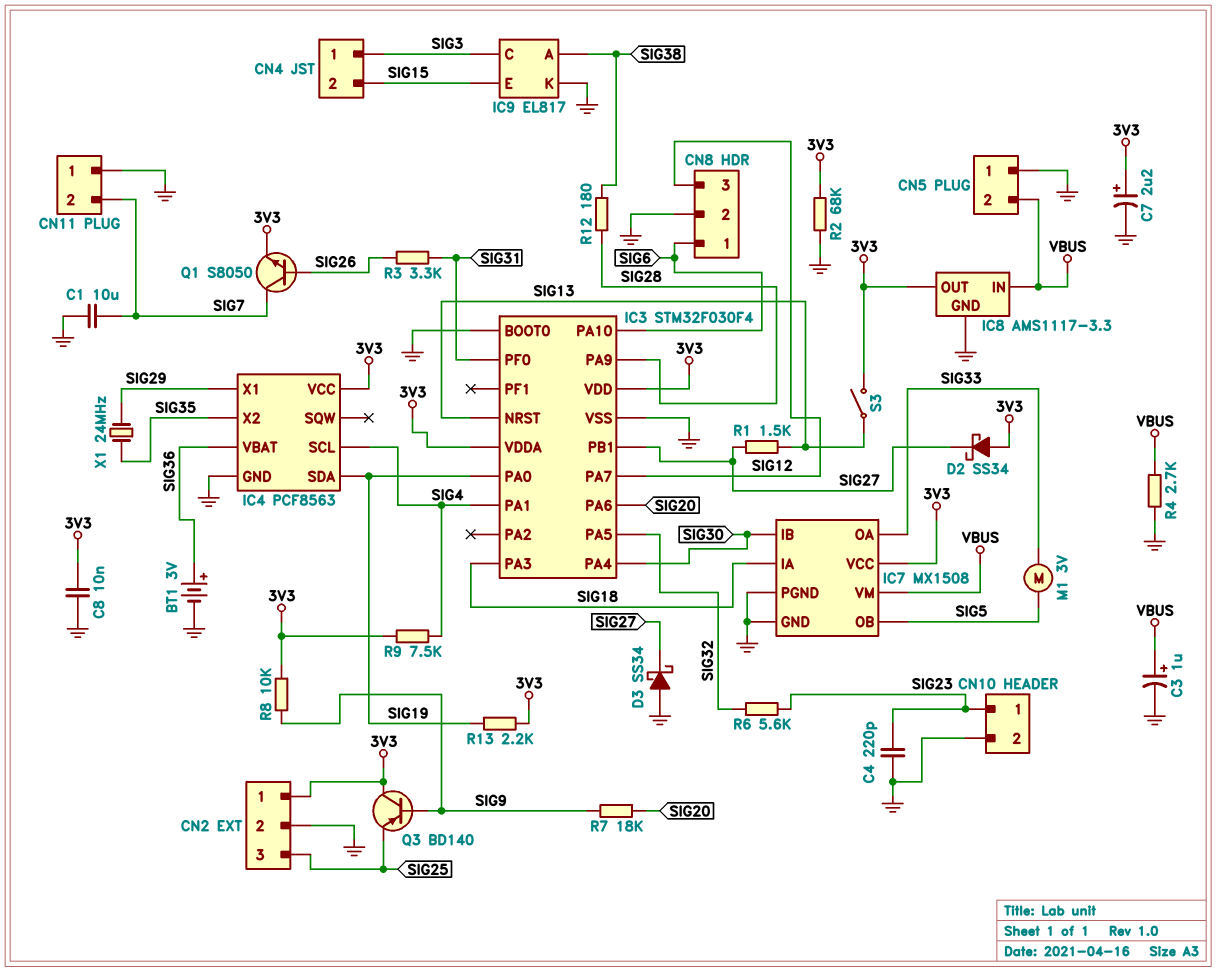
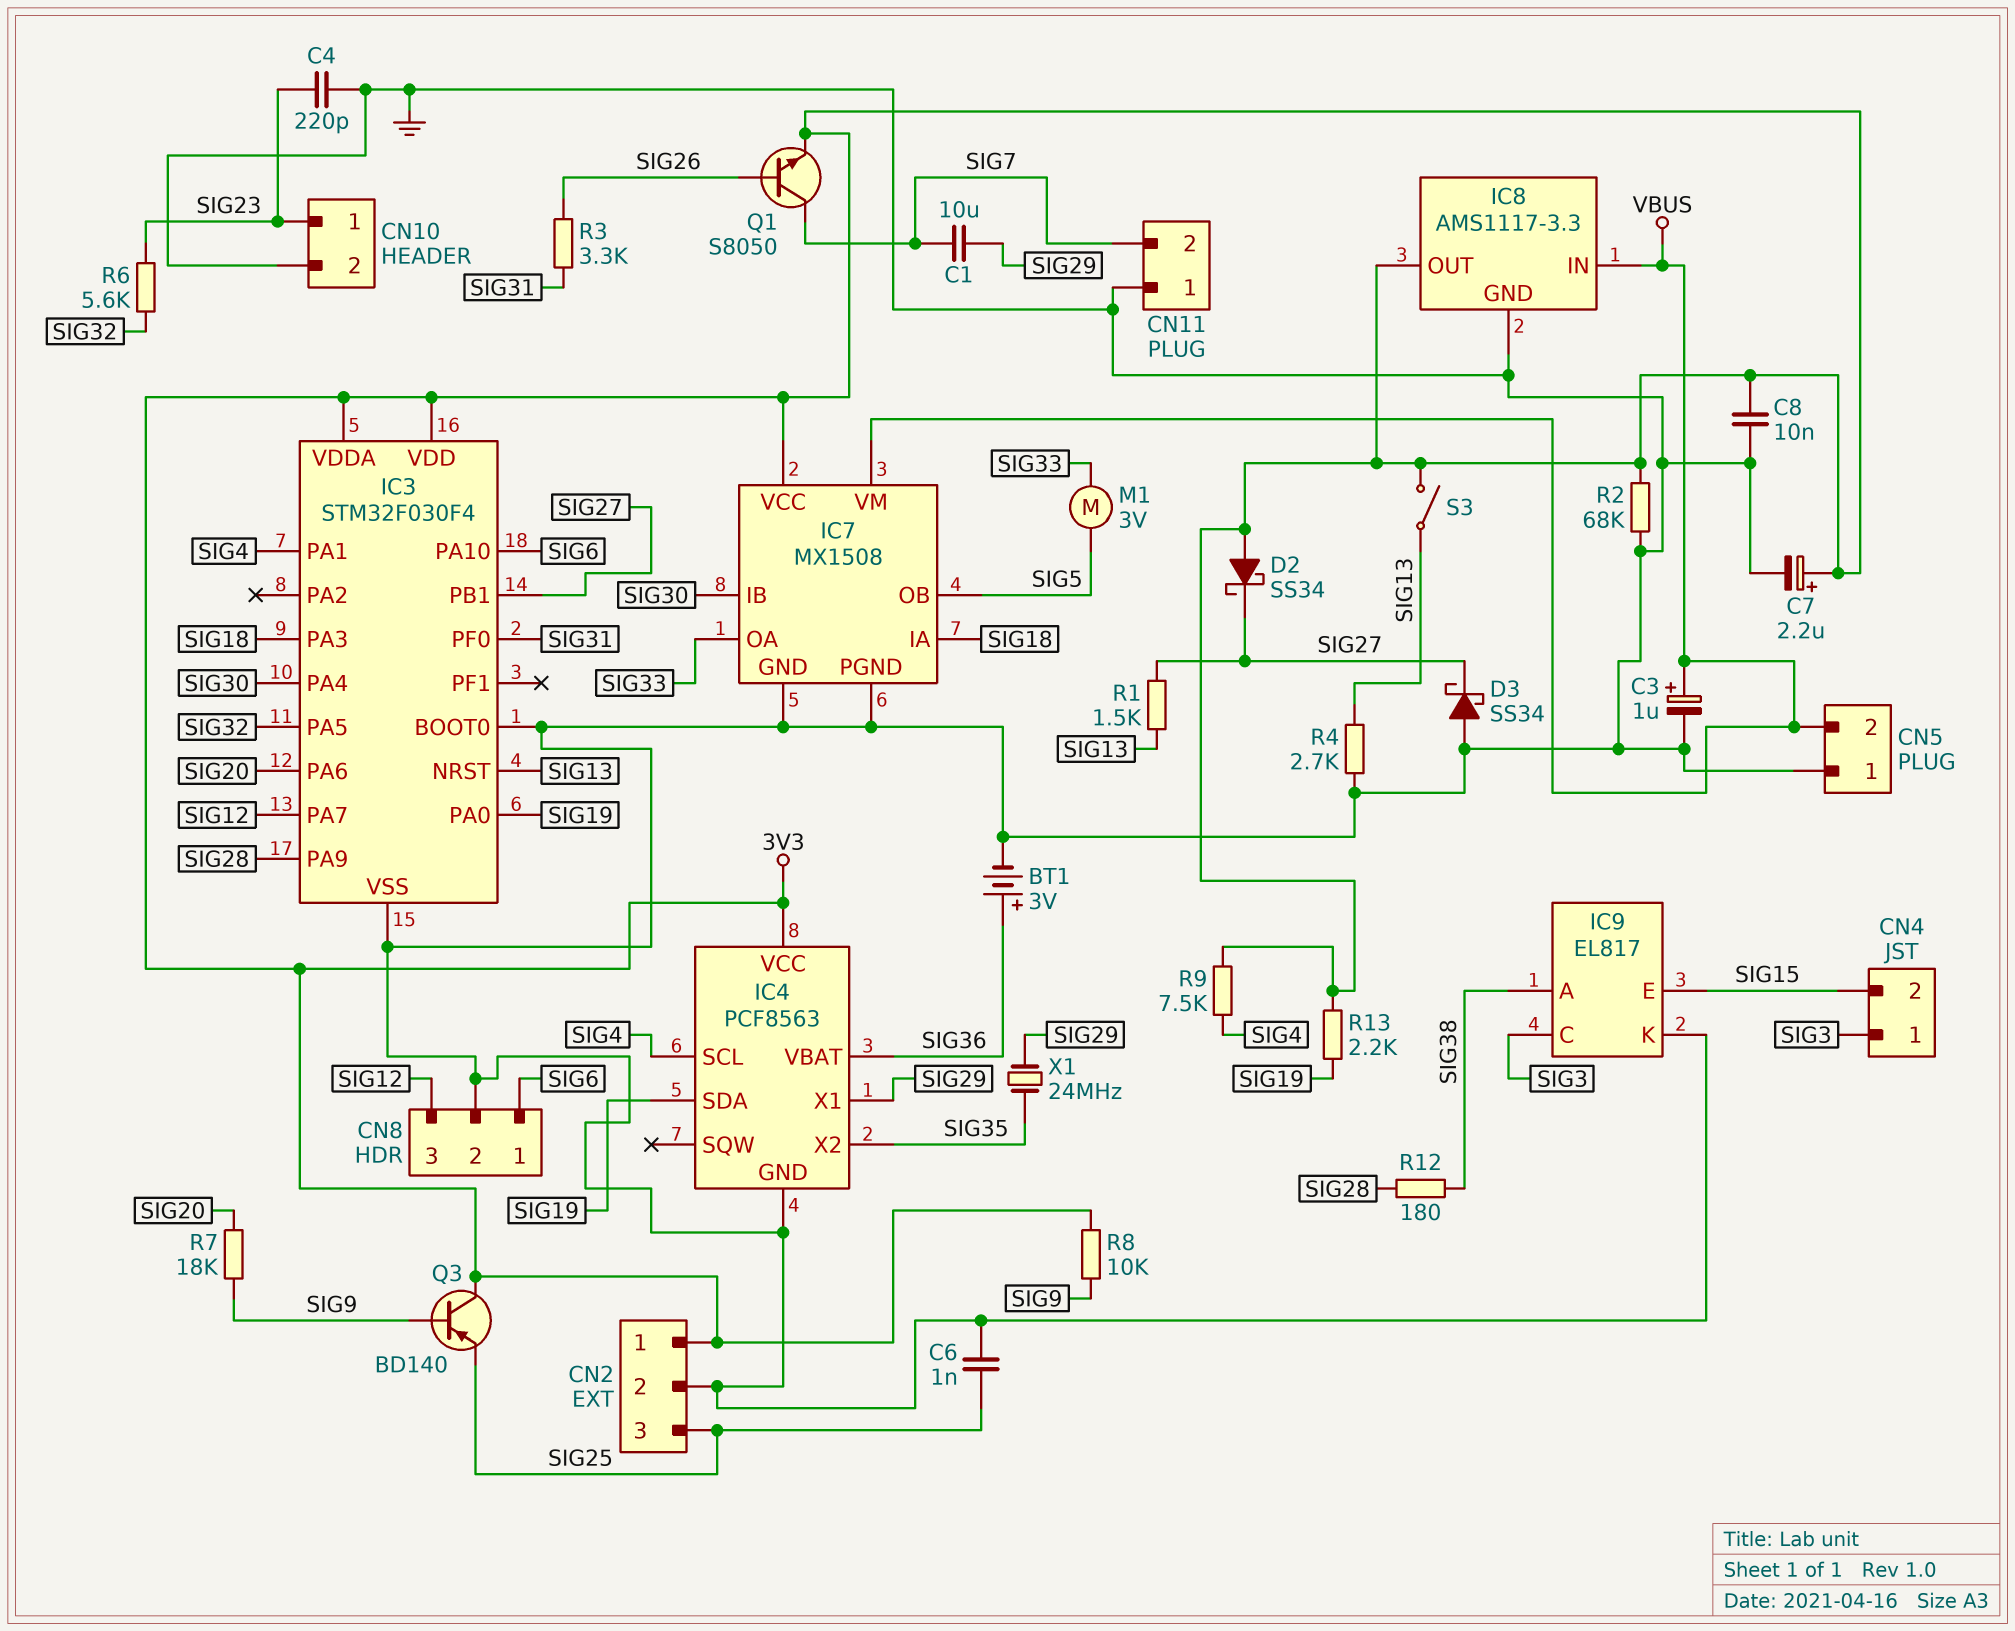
C1: 10uF (GND, SIG7) -> 10uF (SIG7, SIG29)
C6: none -> 1nF (GND, SIG25)
R4: 2.7k (GND, VBUS) -> 2.7k (GND, SIG13)

